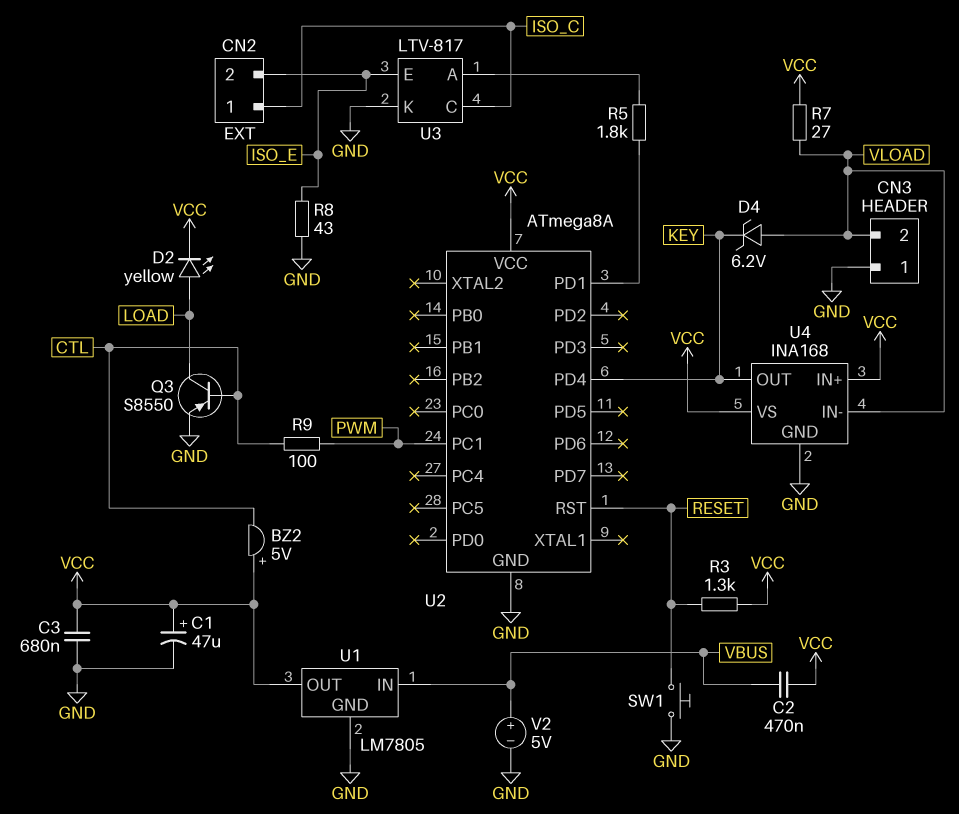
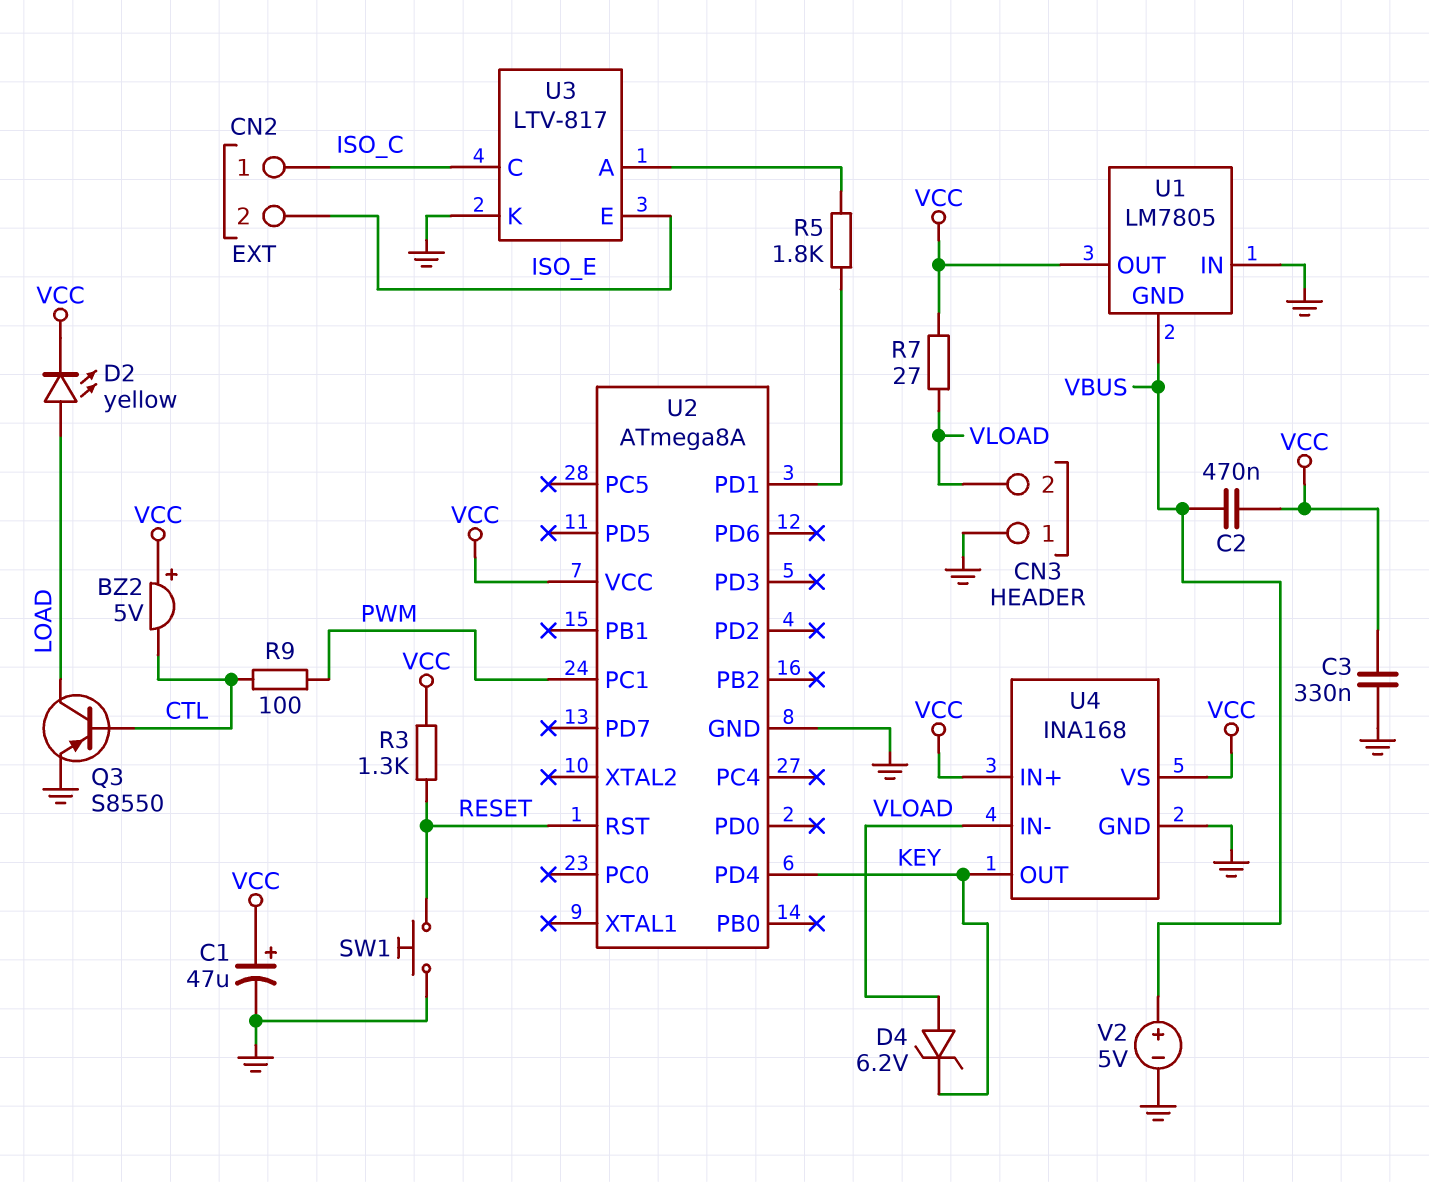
C3: 680nF (GND, VCC) -> 330nF (GND, VCC)
R8: 43 (GND, ISO_E) -> none
U1 pin GND: GND -> VBUS
U1 pin IN: VBUS -> GND

